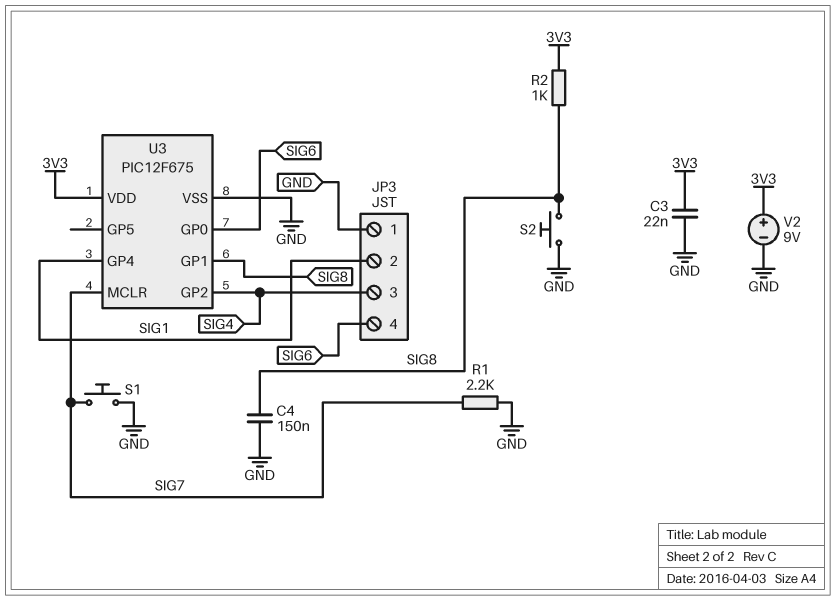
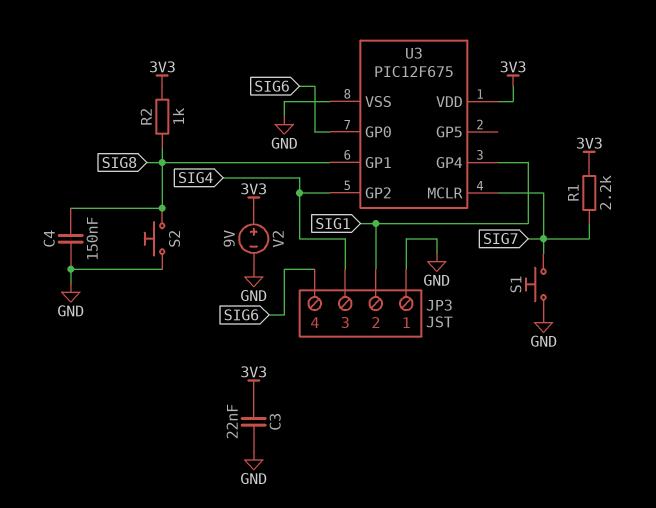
R1: 2.2k (GND, SIG7) -> 2.2k (3V3, SIG7)

